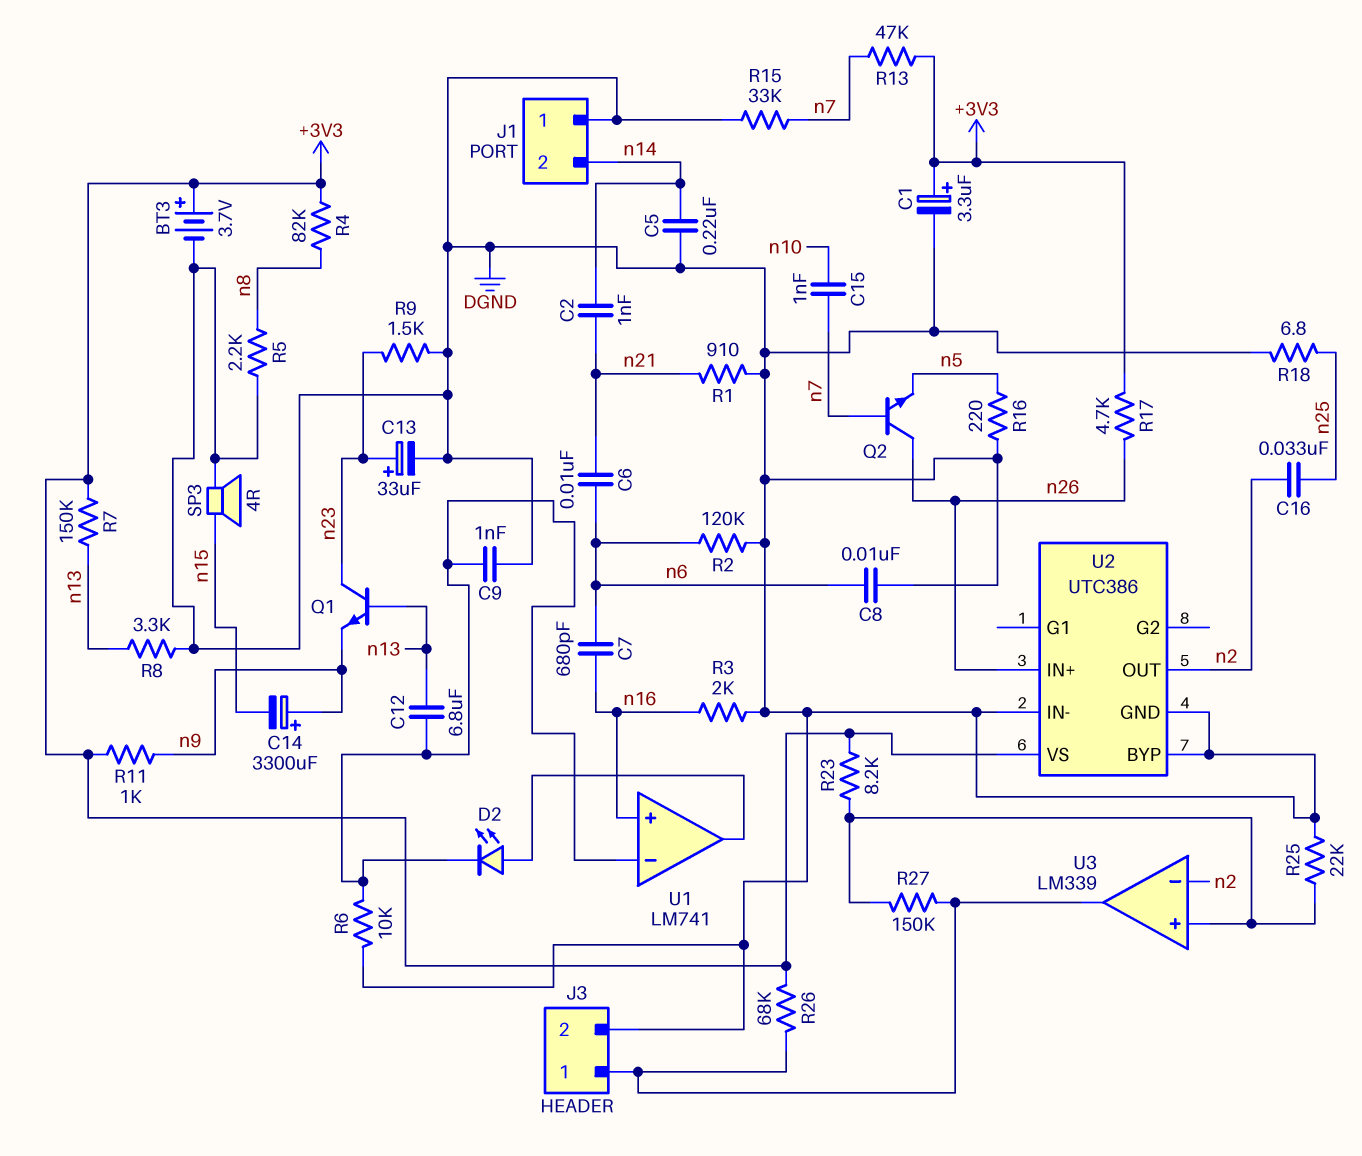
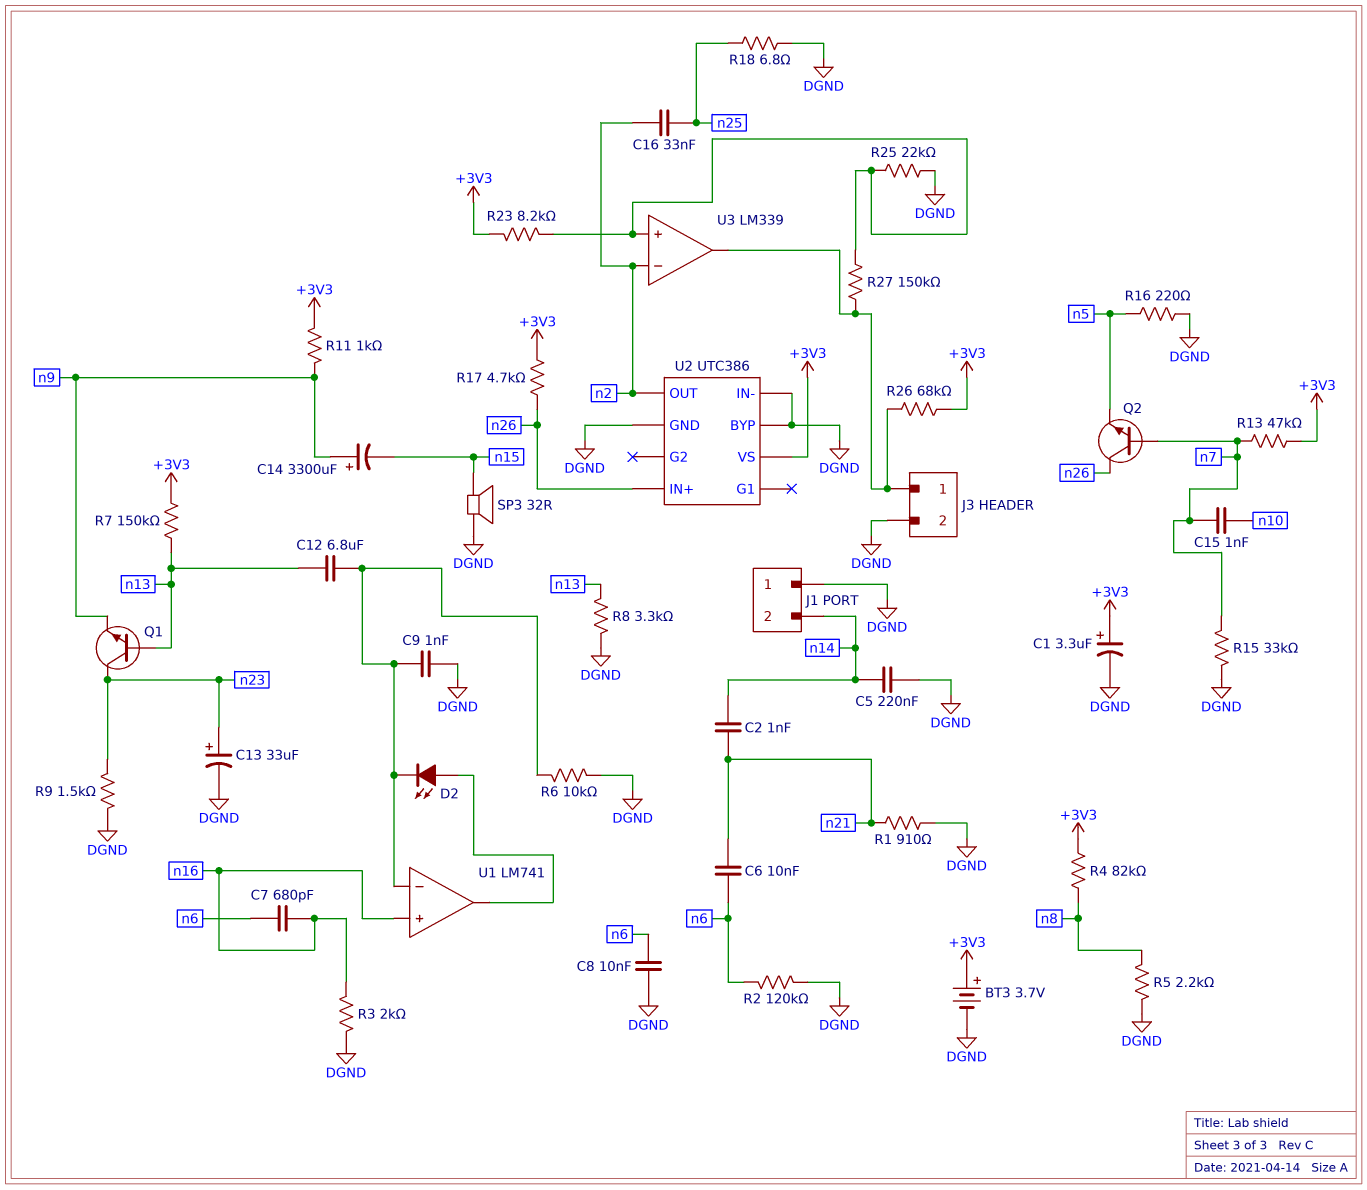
SP3: speaker 4R (DGND, n15) -> speaker 32R (DGND, n15)

